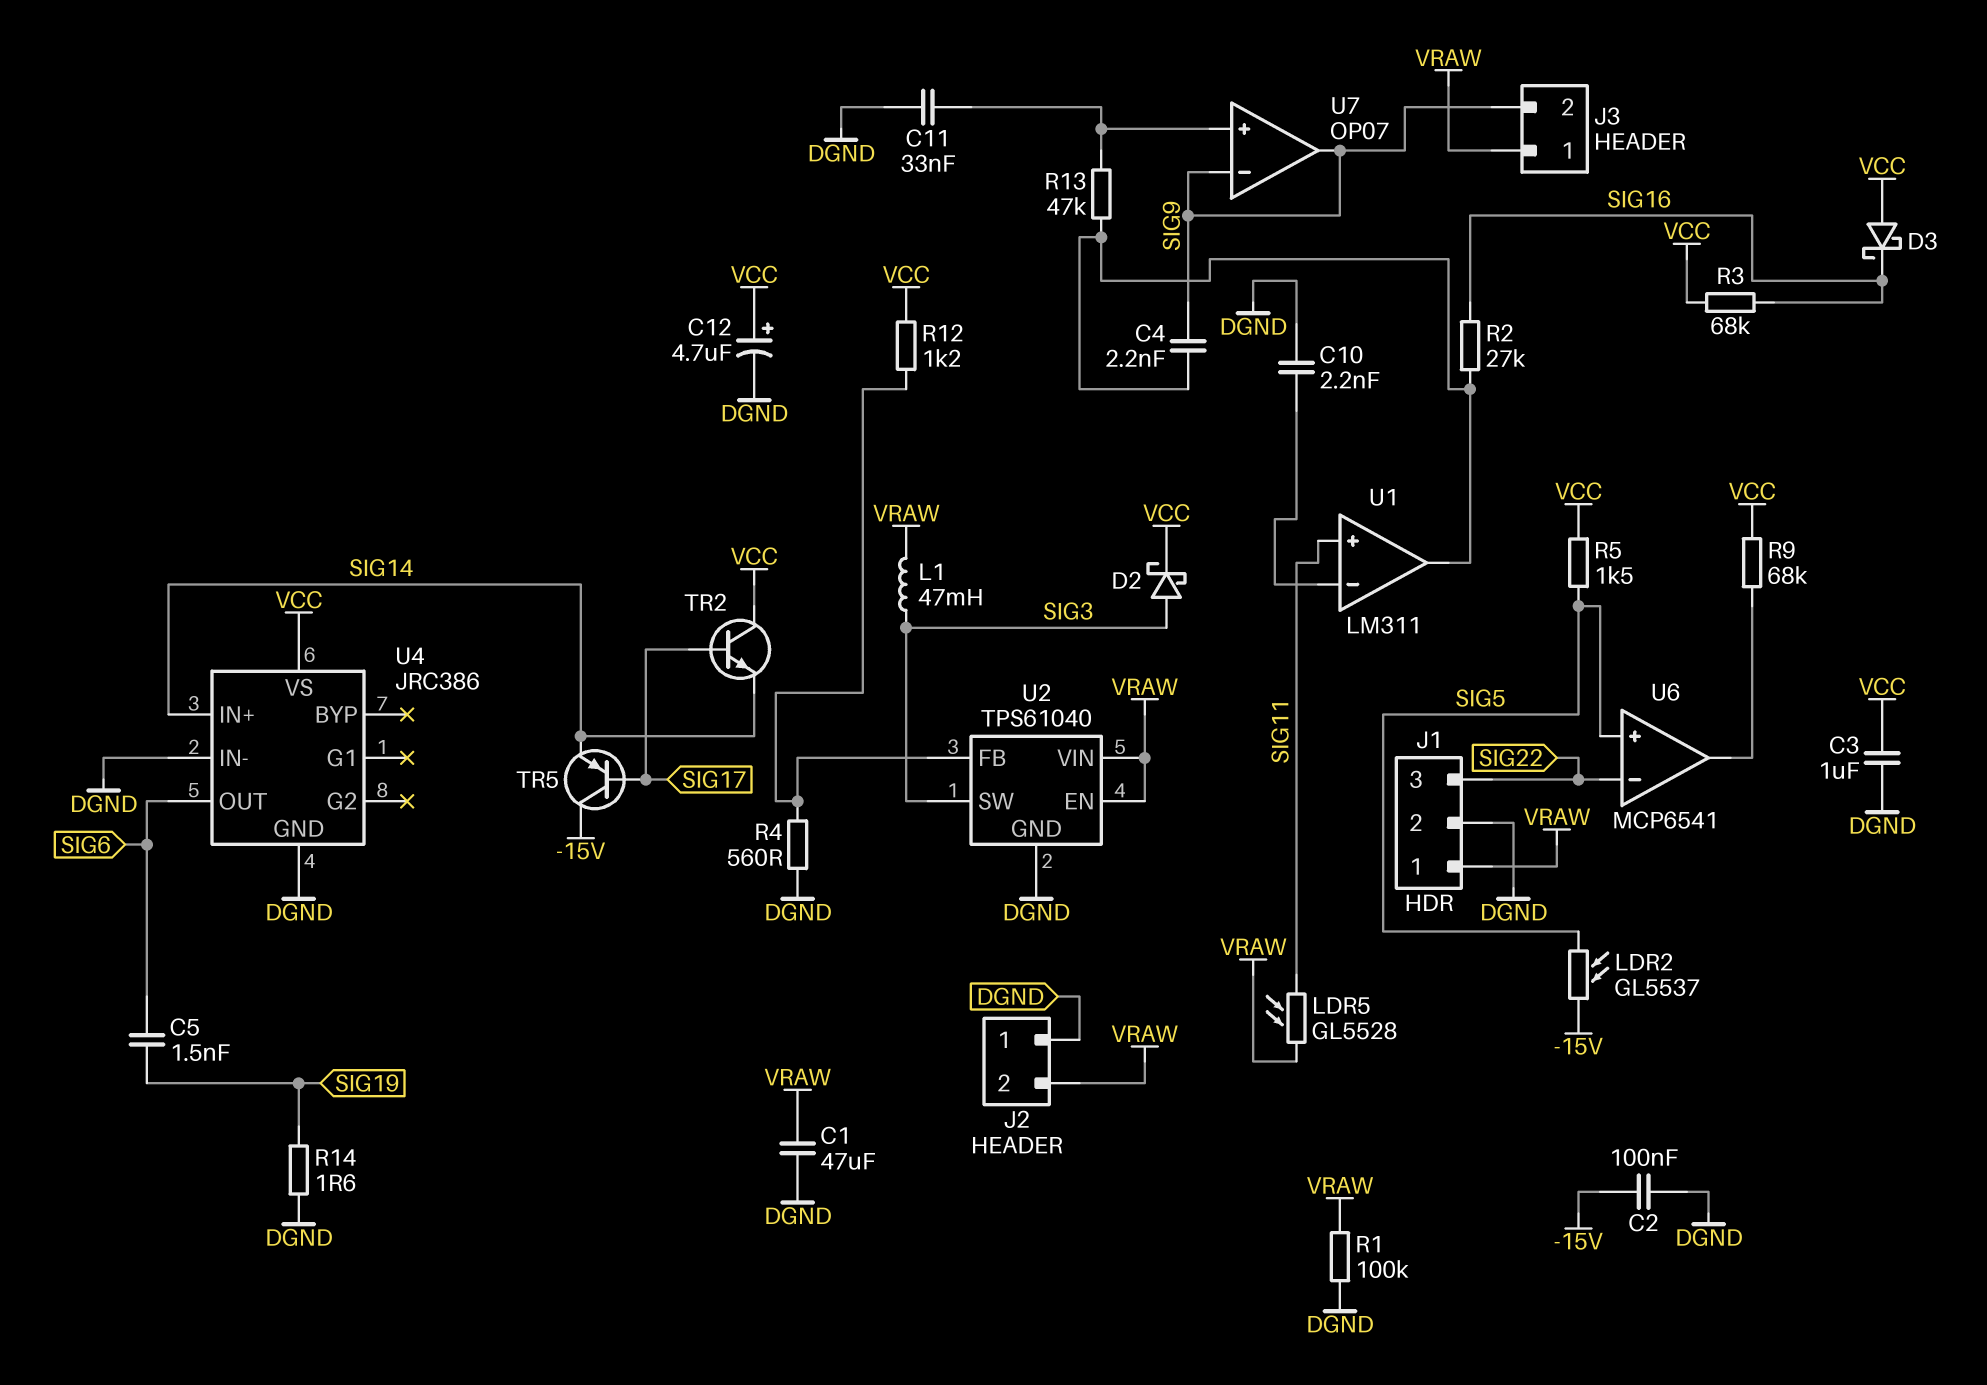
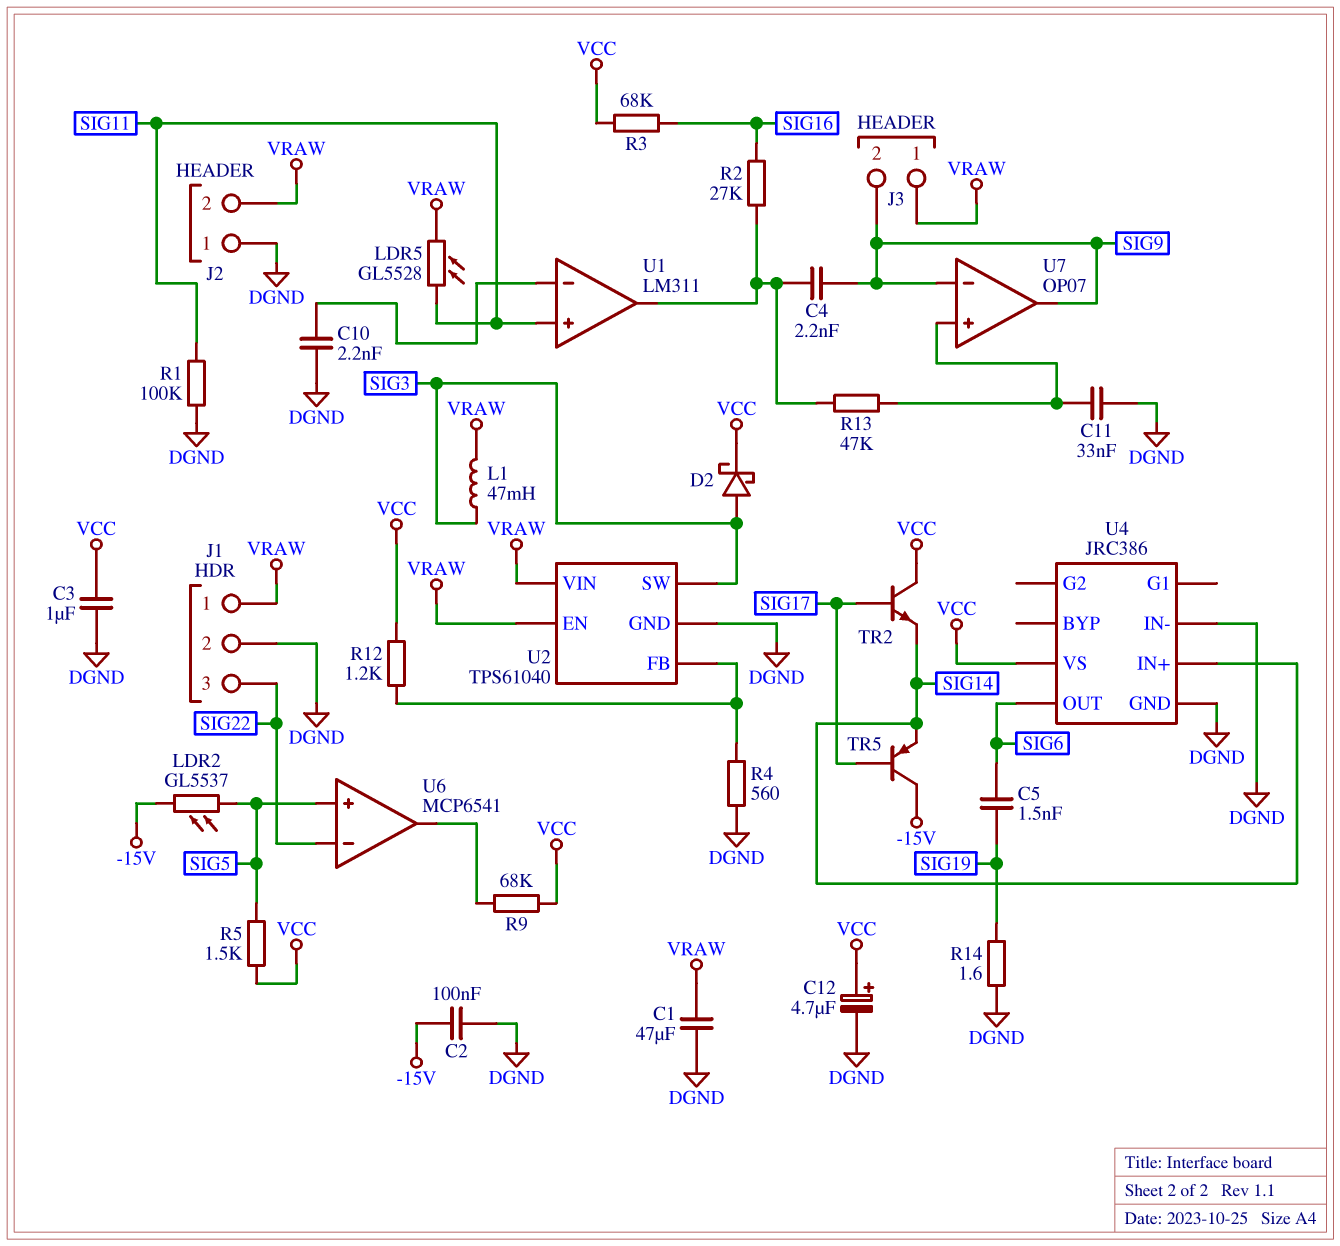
D3: schottky (A VCC, K SIG16) -> none
R1: 100k (DGND, VRAW) -> 100k (DGND, SIG11)

